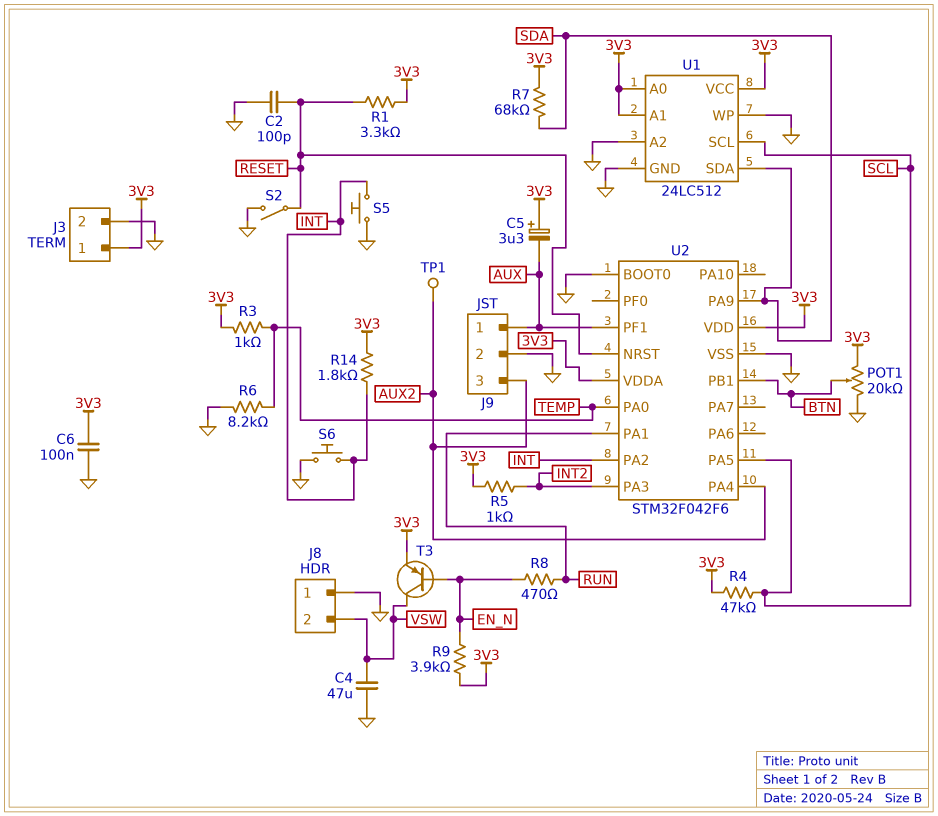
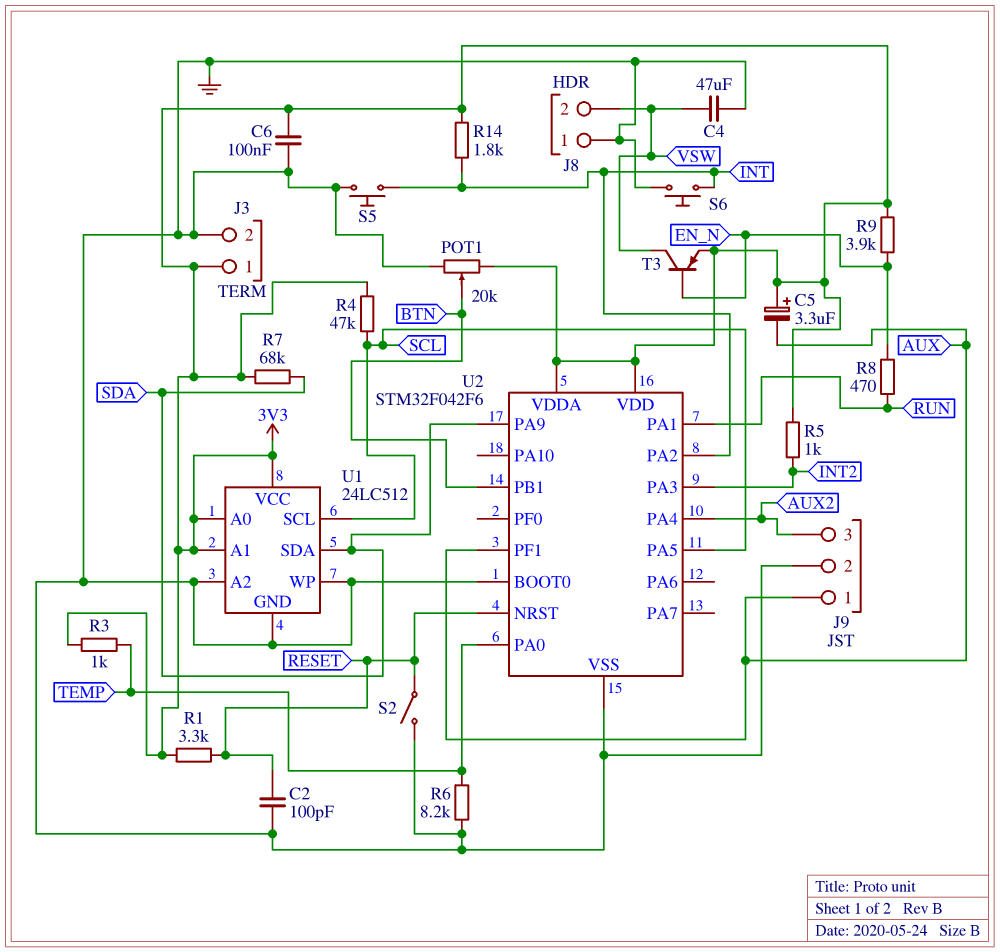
TP1: test point (AUX2) -> none

